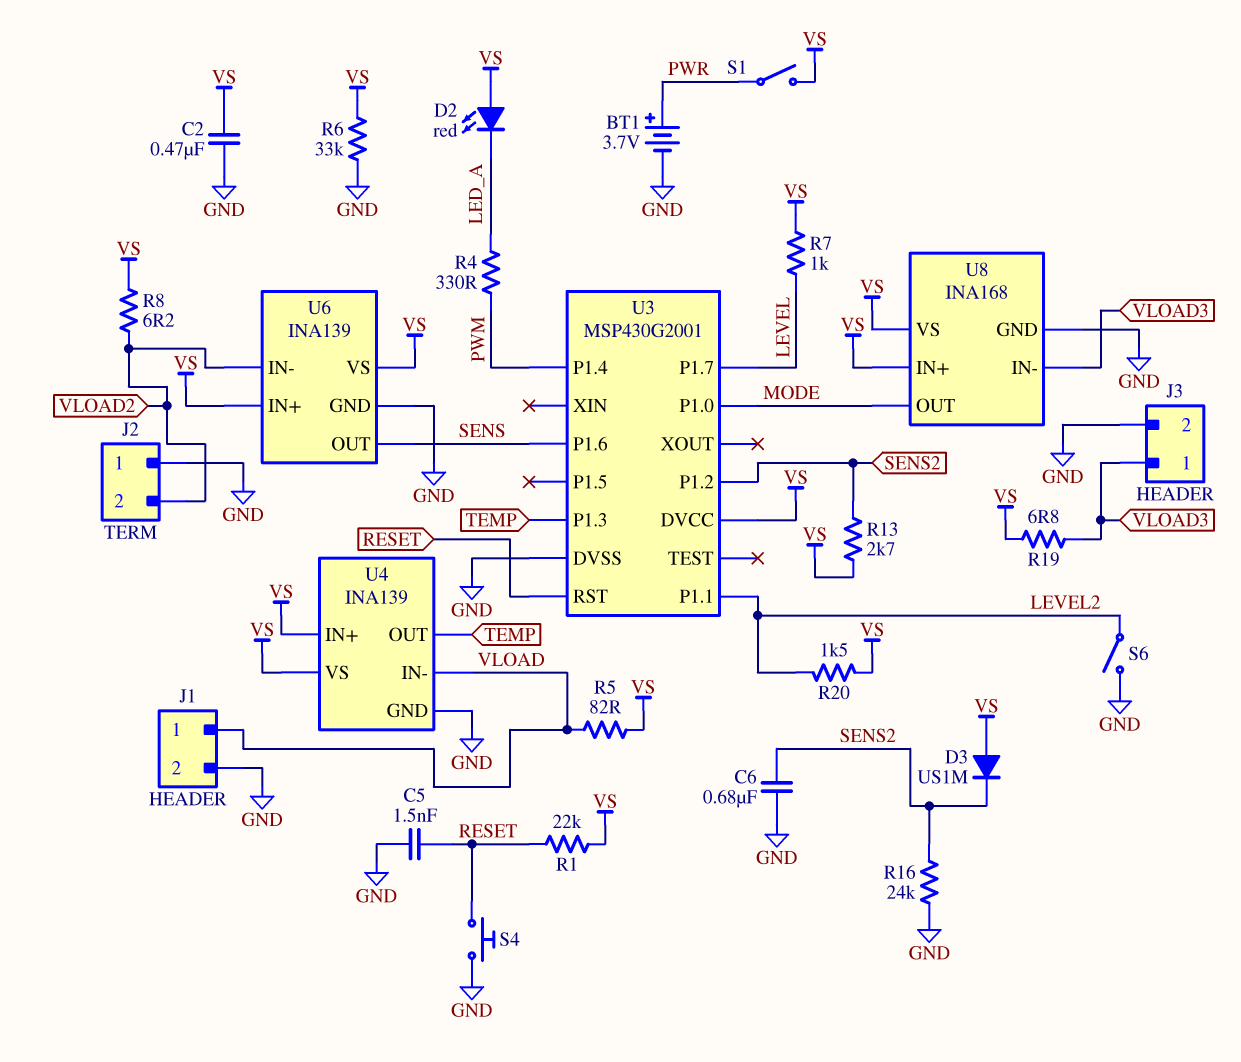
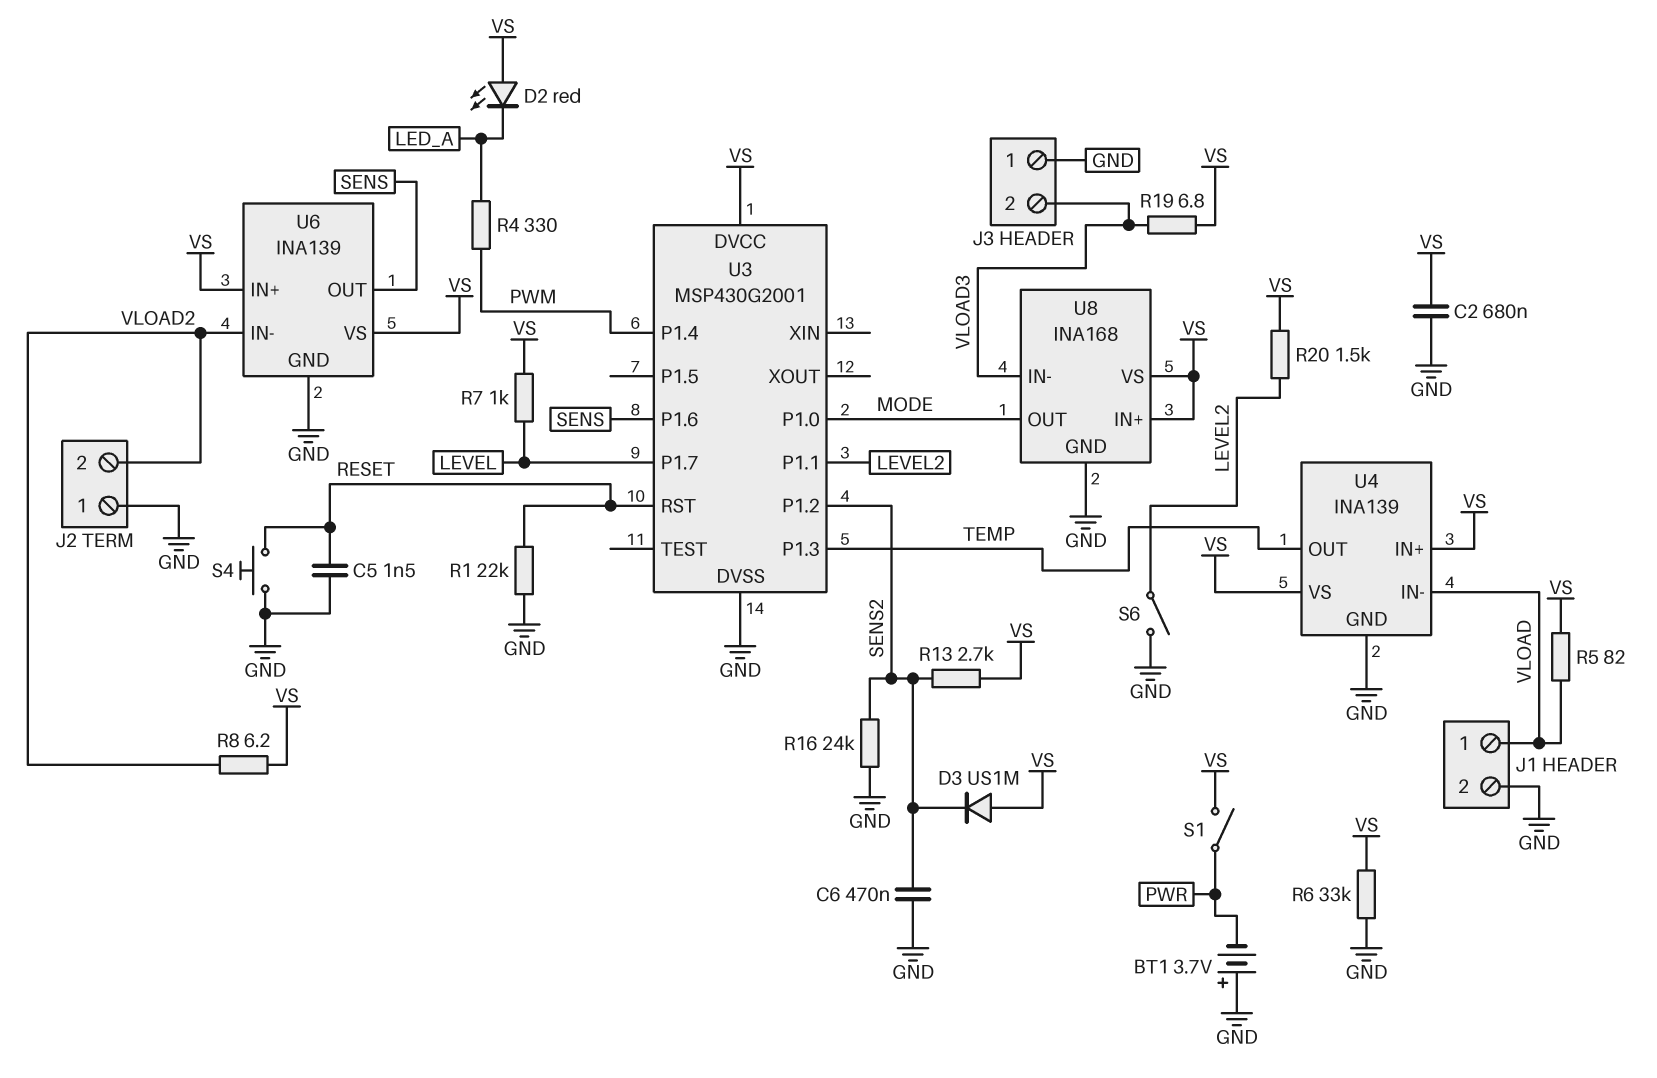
BT1: 3.7V (plus PWR, minus GND) -> 3.7V (plus GND, minus PWR)
C2: 470nF (GND, VS) -> 680nF (GND, VS)
C6: 680nF (GND, SENS2) -> 470nF (GND, SENS2)
J3 pin 1: VLOAD3 -> GND
J3 pin 2: GND -> VLOAD3
R1: 22k (RESET, VS) -> 22k (GND, RESET)

